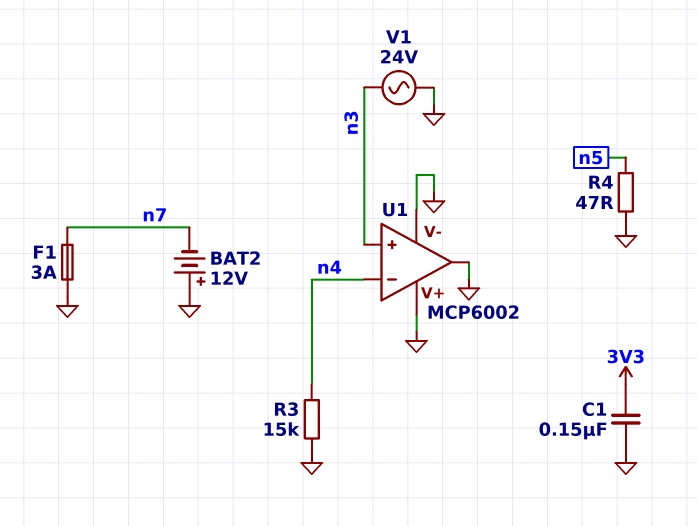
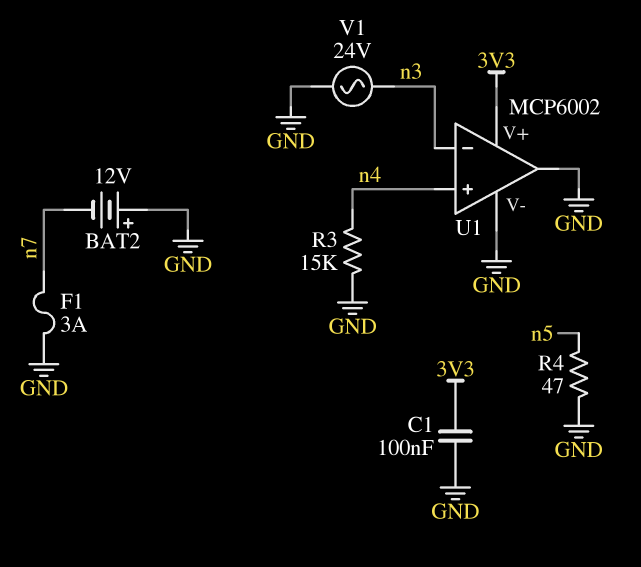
C1: 150nF (3V3, GND) -> 100nF (3V3, GND)
U1 pin V+: GND -> 3V3
U1 pin in+: n3 -> n4
U1 pin in-: n4 -> n3

